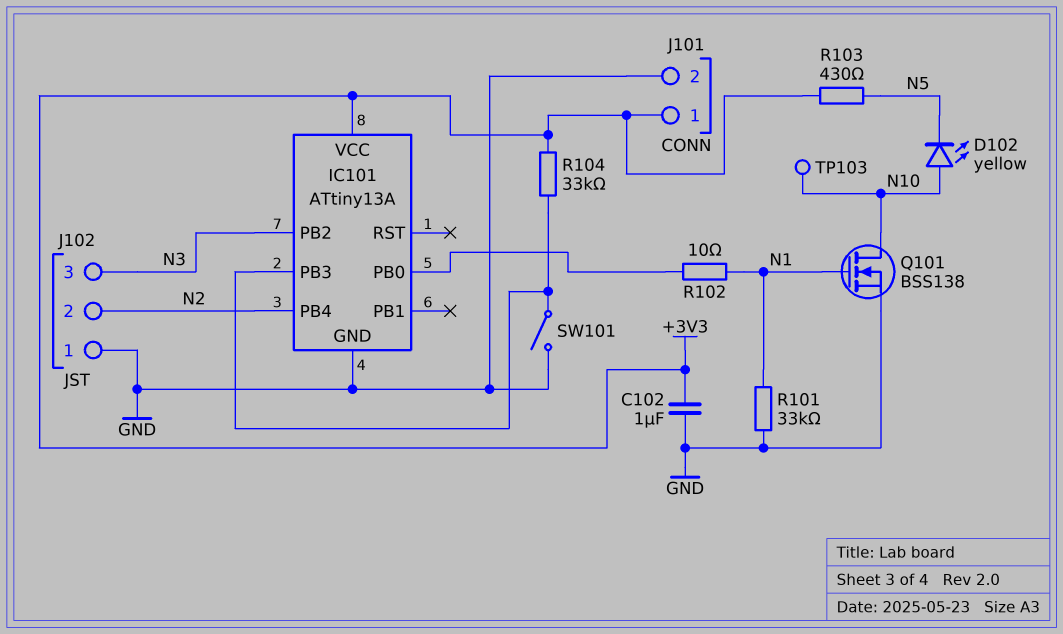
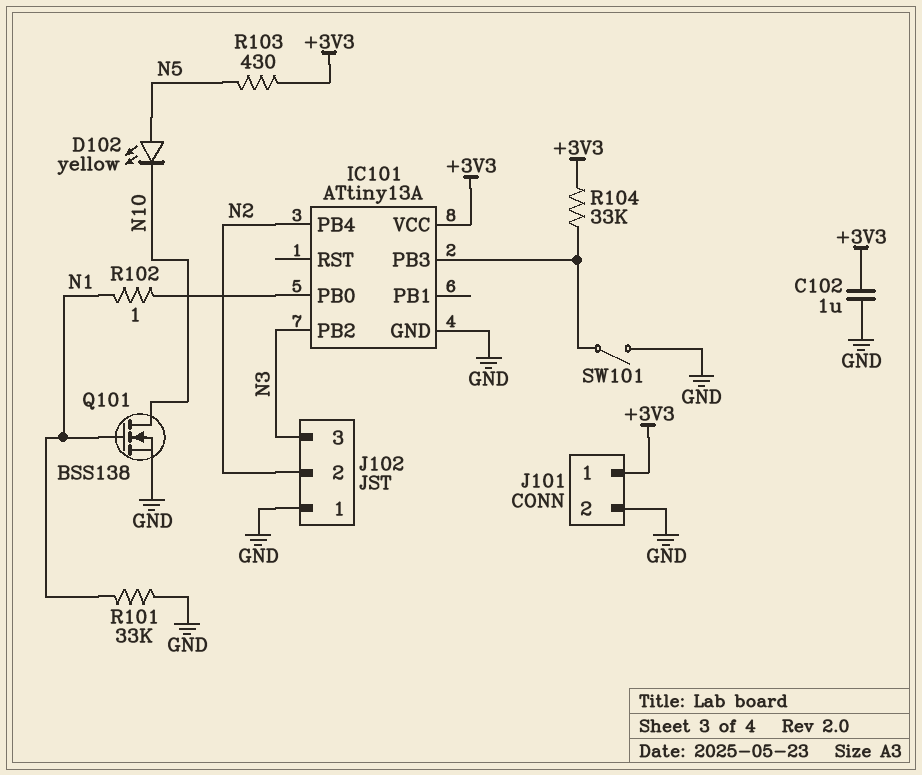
D102: LED yellow (A N10, K N5) -> LED yellow (A N5, K N10)
R102: 10 (IC101/PB0, N1) -> 1 (IC101/PB0, N1)
TP103: test point (N10) -> none

